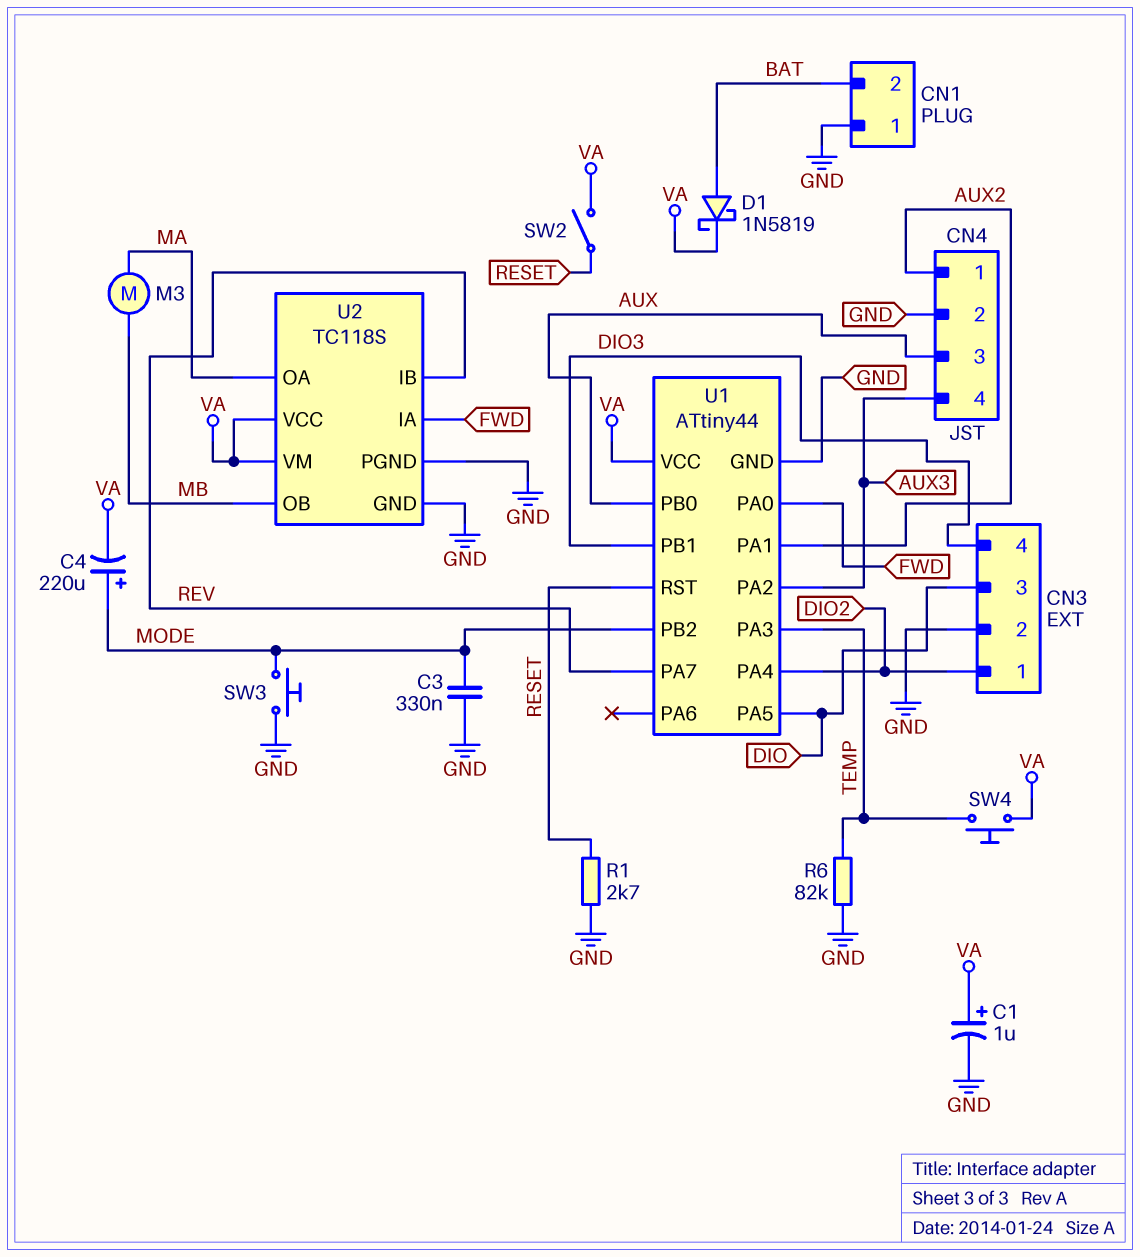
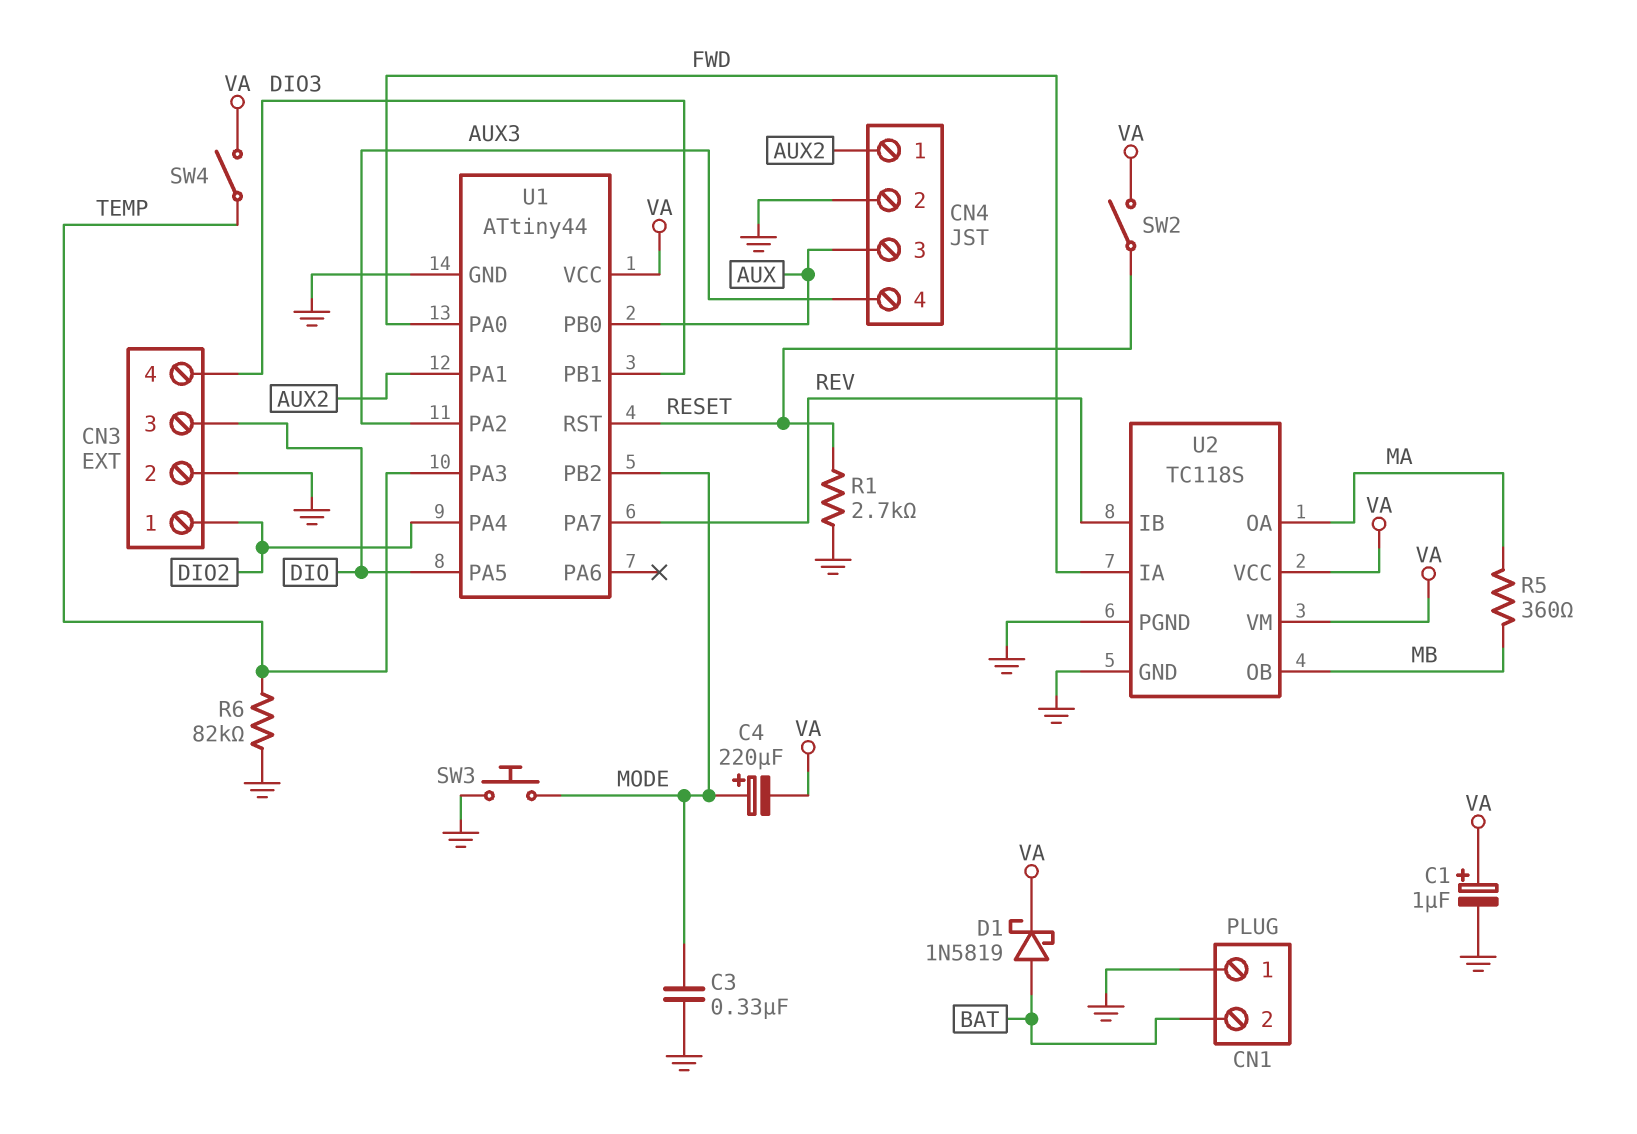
M3: motor (MA, MB) -> none
R5: none -> 360 (MA, MB)
SW4: button (TEMP, VA) -> switch (TEMP, VA)

